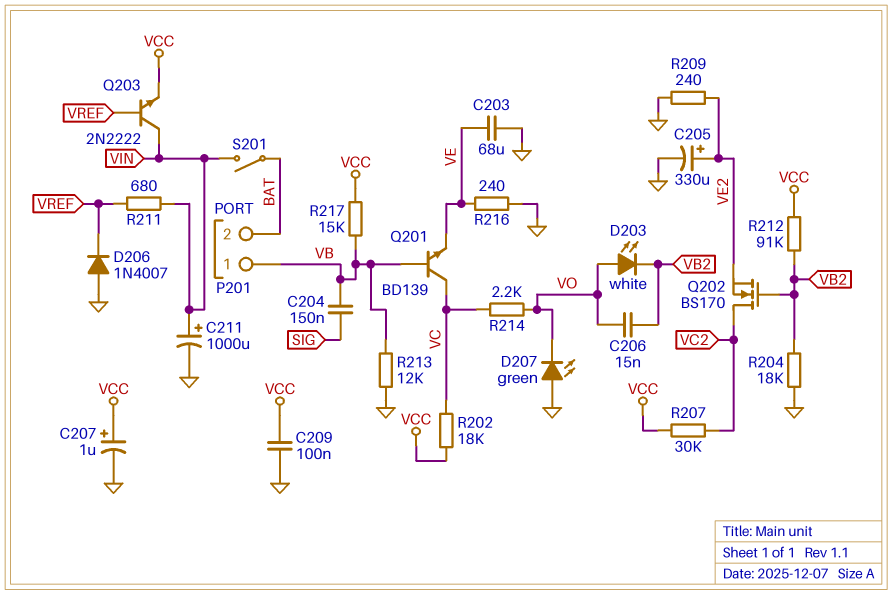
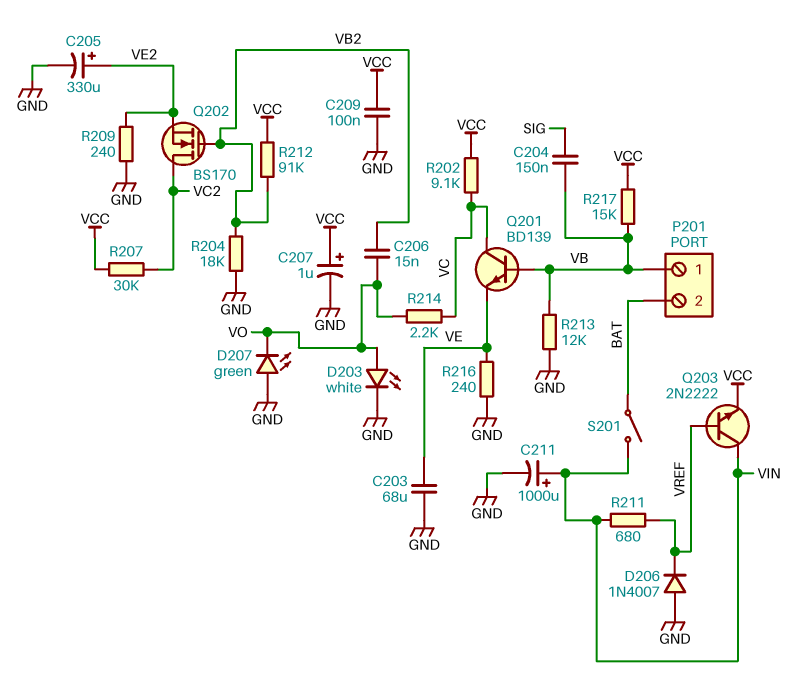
D203: LED white (A VO, K VB2) -> LED white (A VO, K GND)
R202: 18k (VC, VCC) -> 9.1k (VC, VCC)

